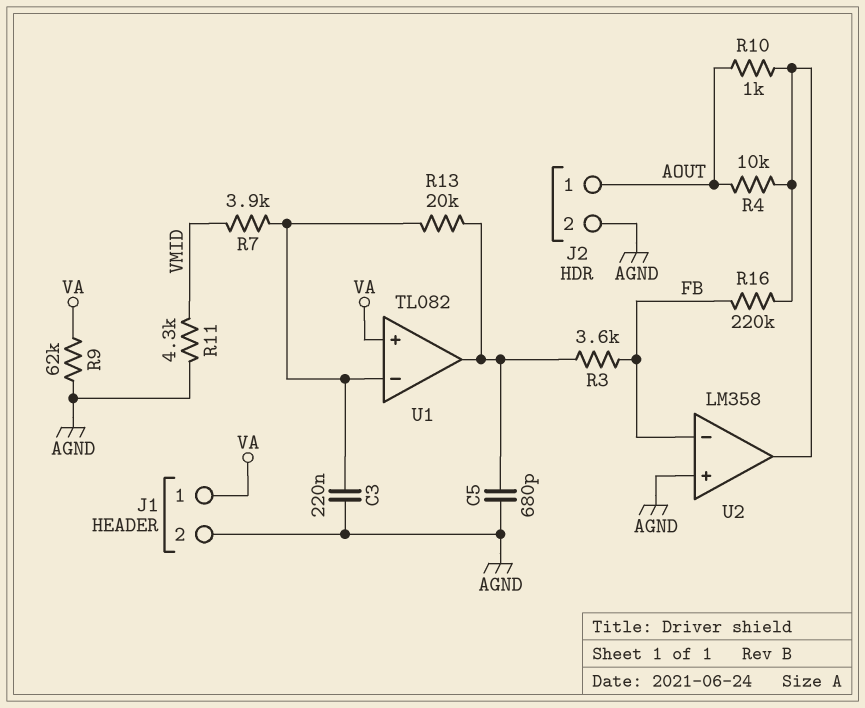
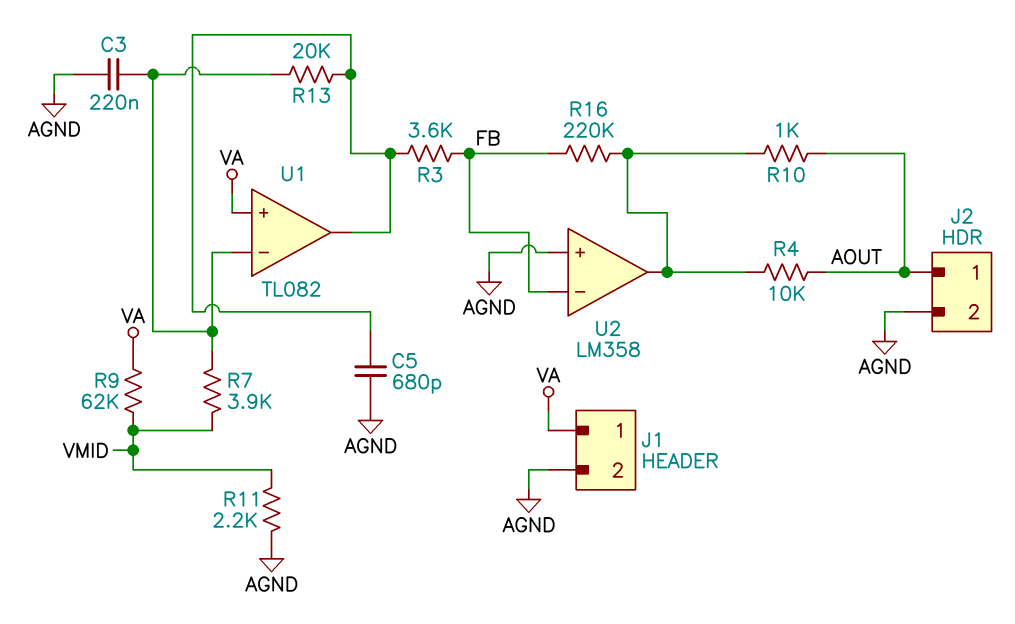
R9: 62k (AGND, VA) -> 62k (VA, VMID)
R11: 4.3k (AGND, VMID) -> 2.2k (AGND, VMID)

